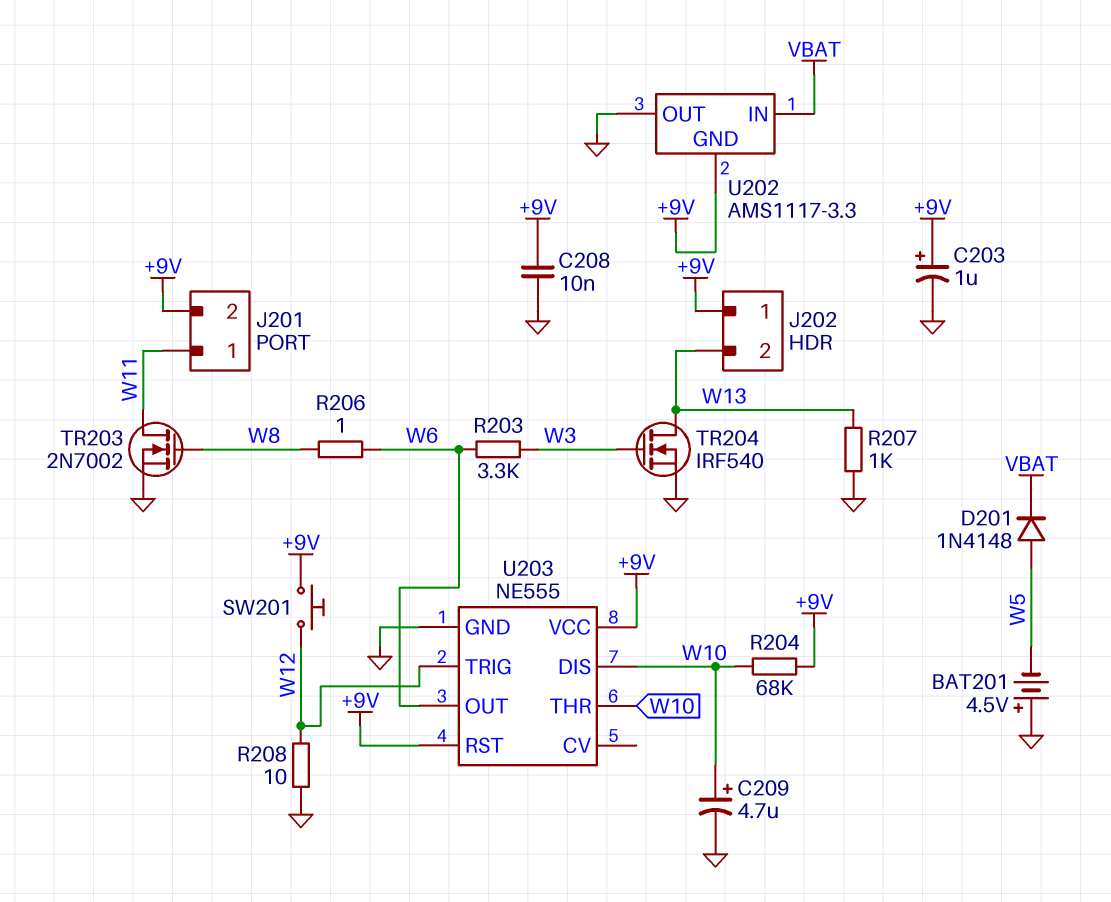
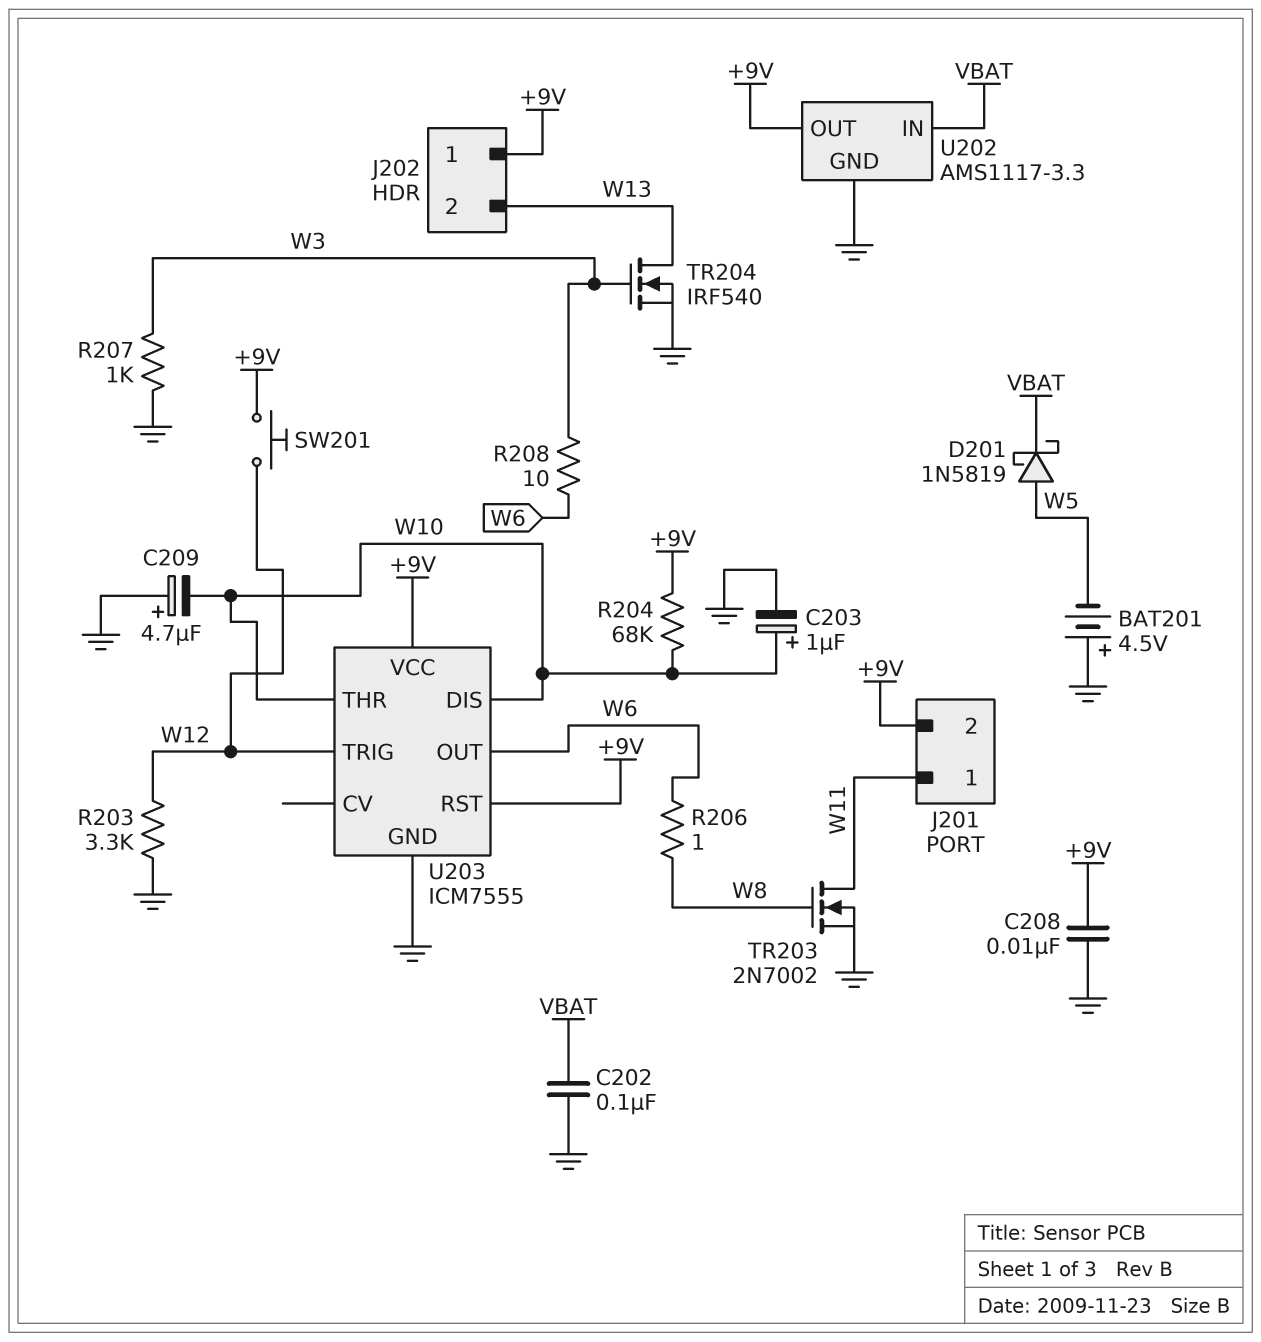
C202: none -> 100nF (GND, VBAT)
C203: 1uF (plus +9V, minus GND) -> 1uF (plus W10, minus GND)
C209: 4.7uF (plus W10, minus GND) -> 4.7uF (plus GND, minus W10)
D201: diode 1N4148 (A W5, K VBAT) -> schottky 1N5819 (A W5, K VBAT)
R203: 3.3k (W3, W6) -> 3.3k (GND, W12)
R207: 1k (GND, W13) -> 1k (GND, W3)
R208: 10 (GND, W12) -> 10 (W3, W6)
U202 pin GND: +9V -> GND
U202 pin OUT: GND -> +9V
U203: NE555 -> ICM7555

